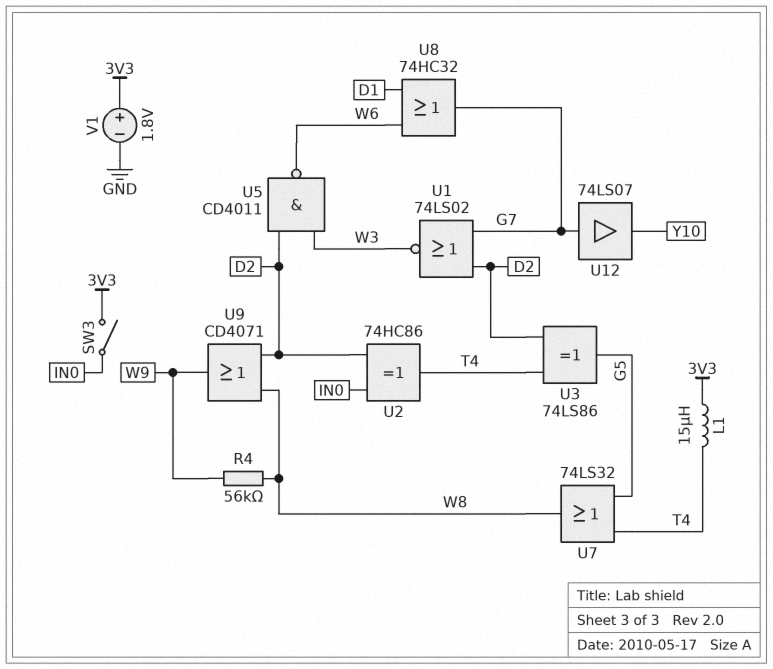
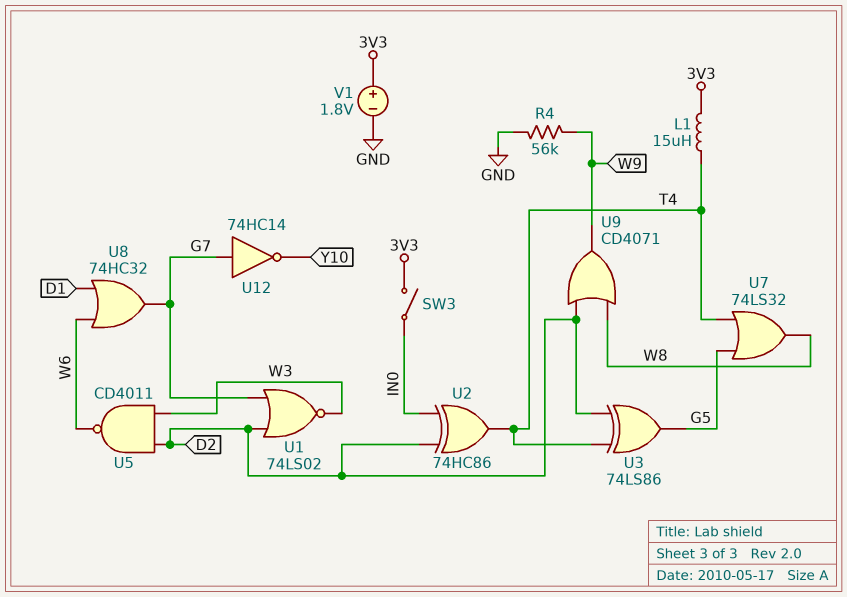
R4: 56k (W8, W9) -> 56k (GND, W9)
U12: buffer 74LS07 (in G7, out Y10) -> NOT 74HC14 (in G7, out Y10)

